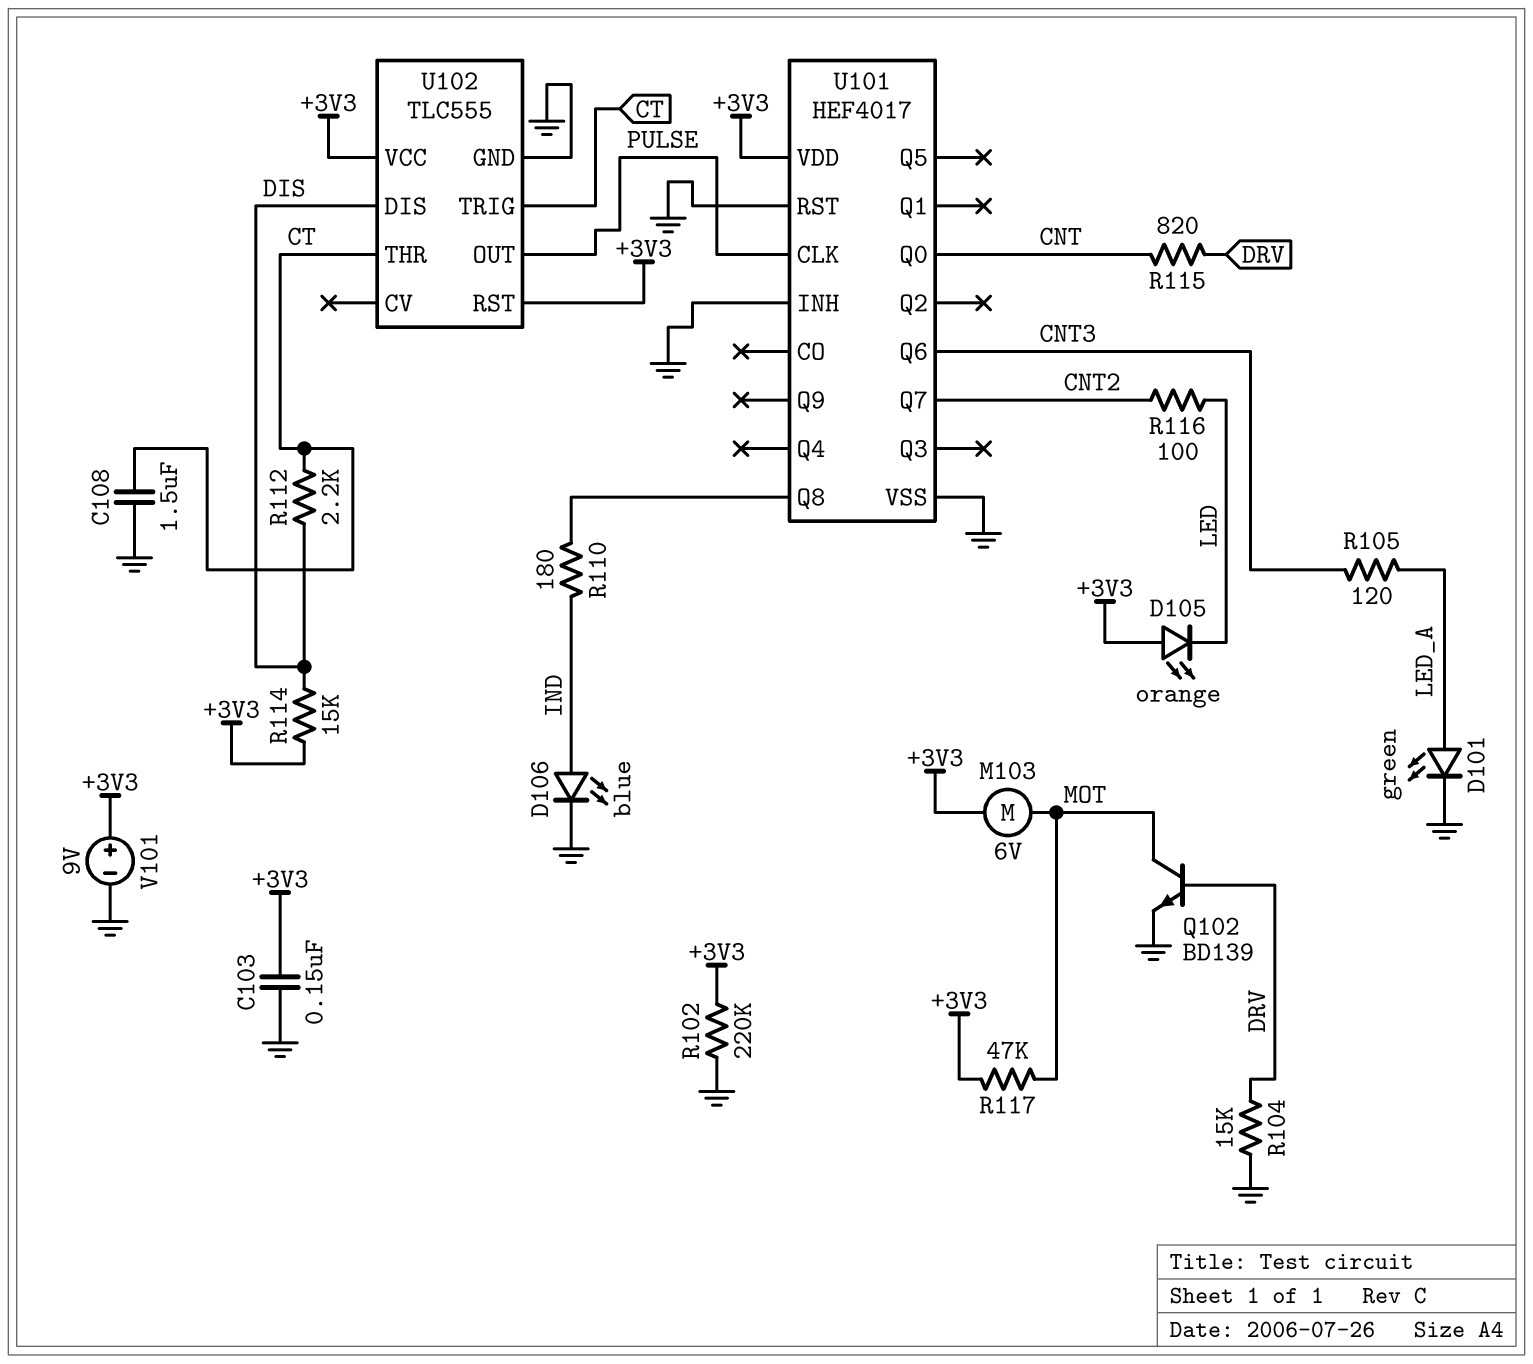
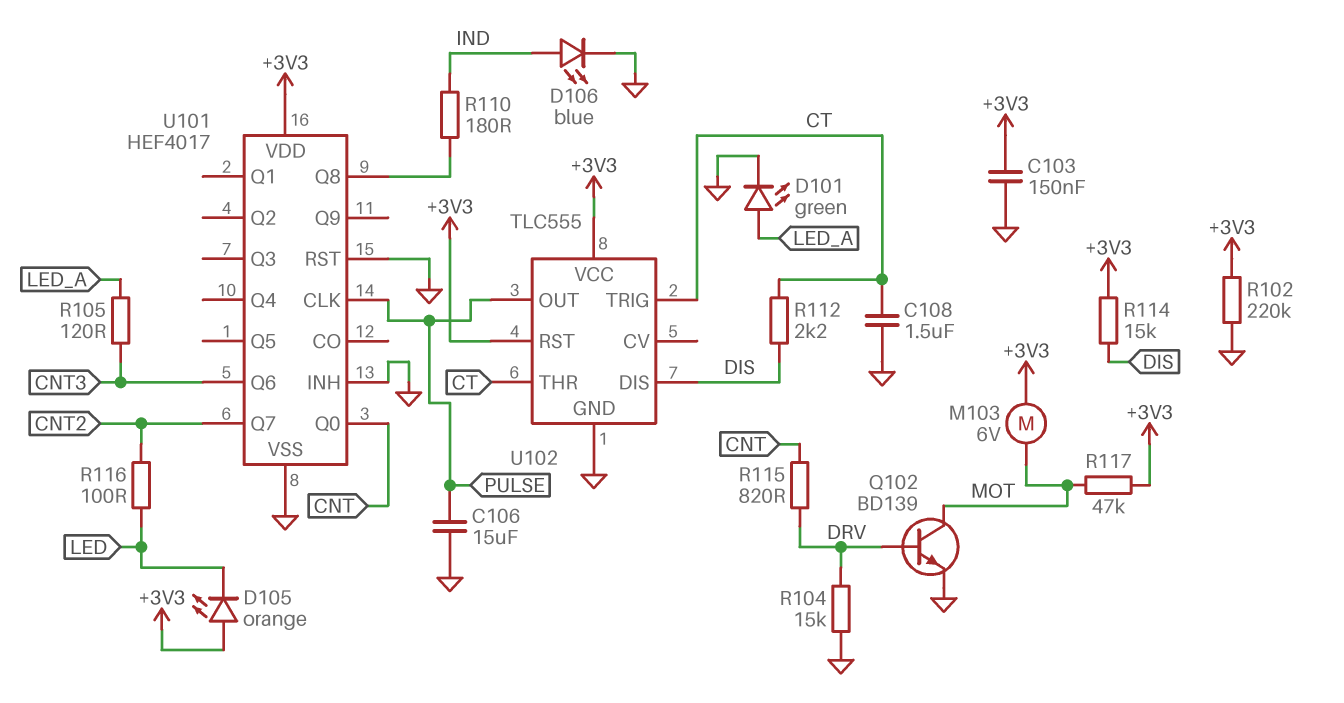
C106: none -> 15uF (GND, PULSE)
V101: 9V (plus +3V3, minus GND) -> none

